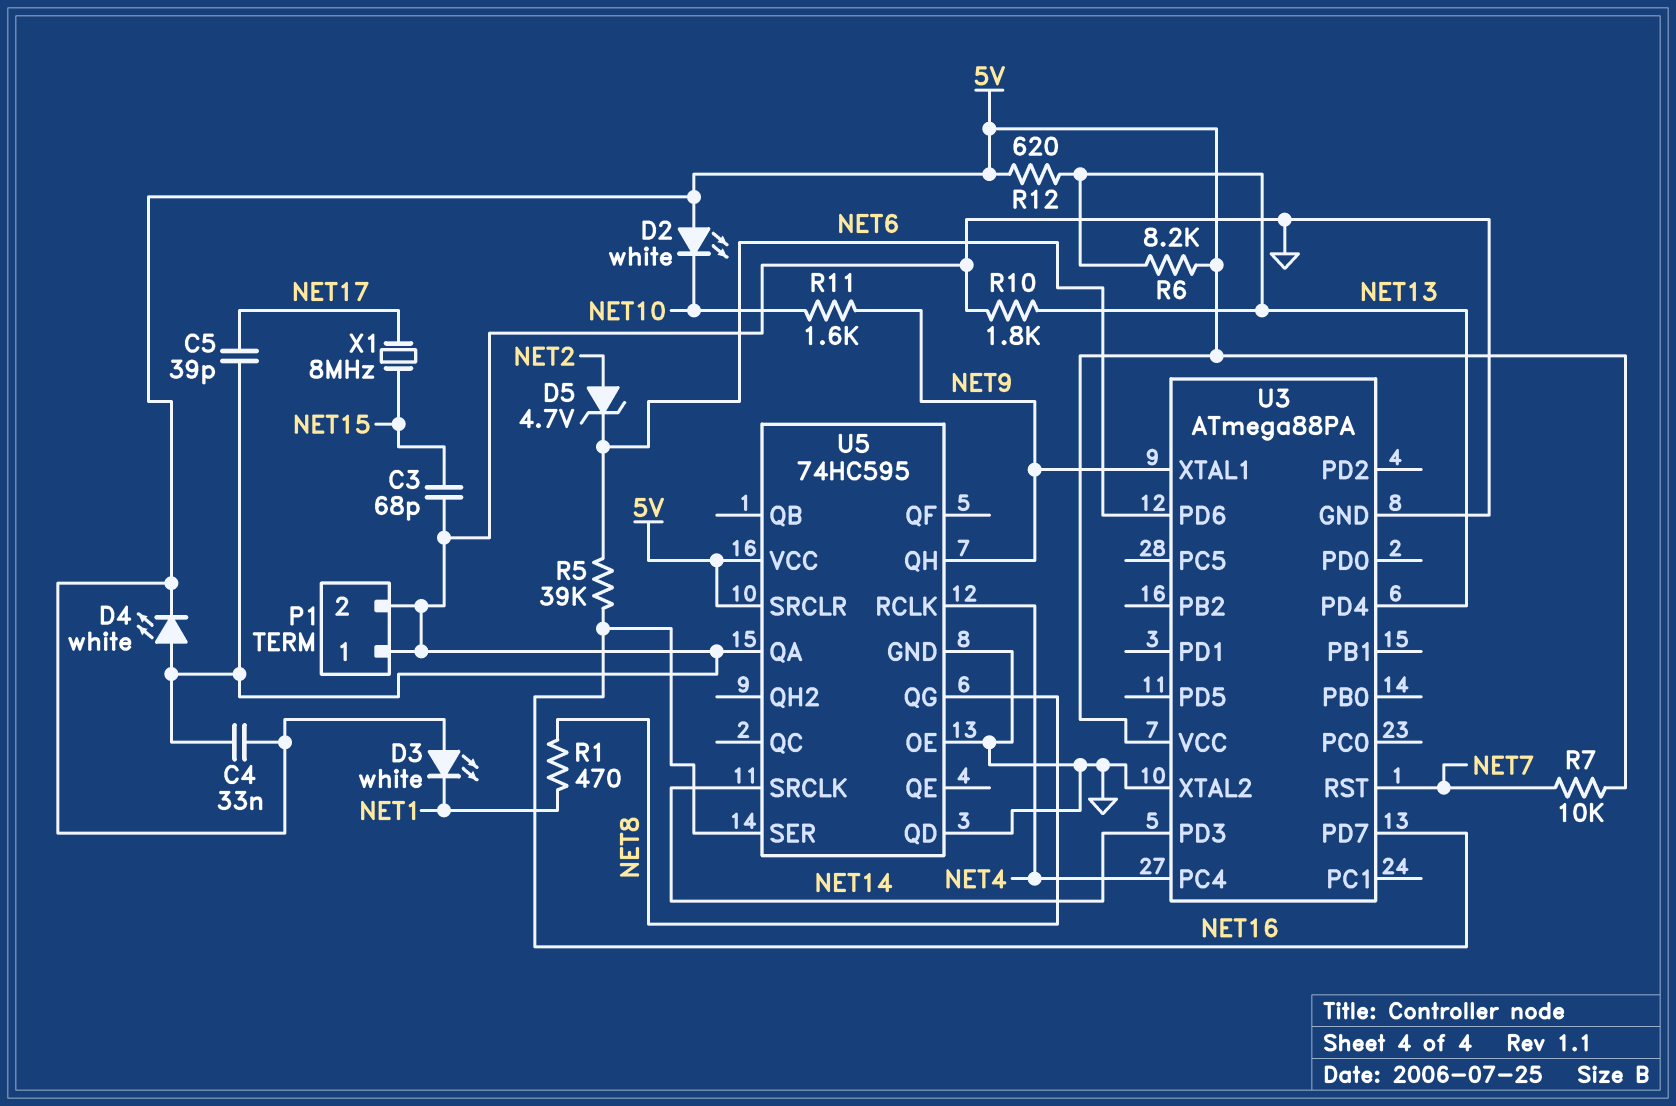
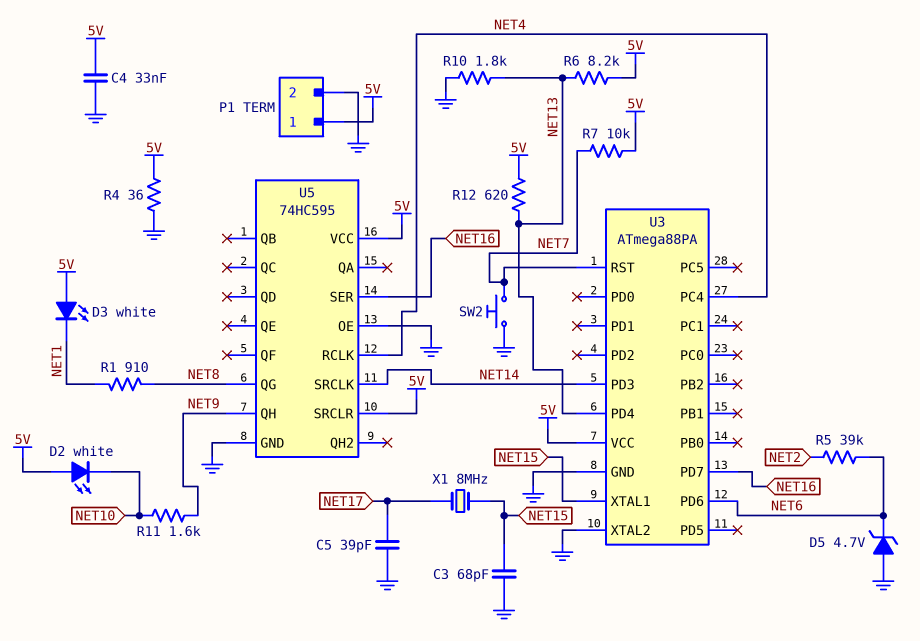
D4: LED white (A GND, K 5V) -> none
D5: zener 4.7V (A NET2, K NET6) -> zener 4.7V (A GND, K NET6)
P1 pin 1: GND -> 5V
R1: 470 (NET1, NET8) -> 910 (NET1, NET8)
R4: none -> 36 (5V, GND)
R5: 39k (NET6, NET16) -> 39k (NET2, NET6)
SW2: none -> button (GND, NET7)
U3 pin XTAL1: NET9 -> NET15
U5 pin QA: GND -> none
U5 pin QD: GND -> none

